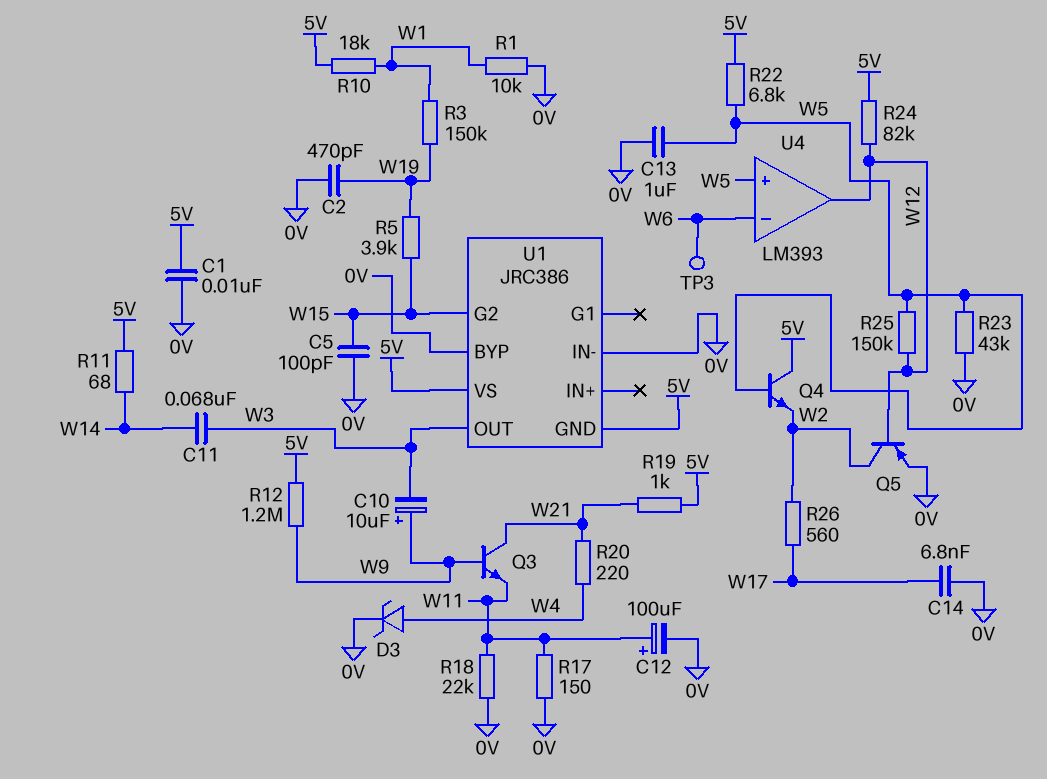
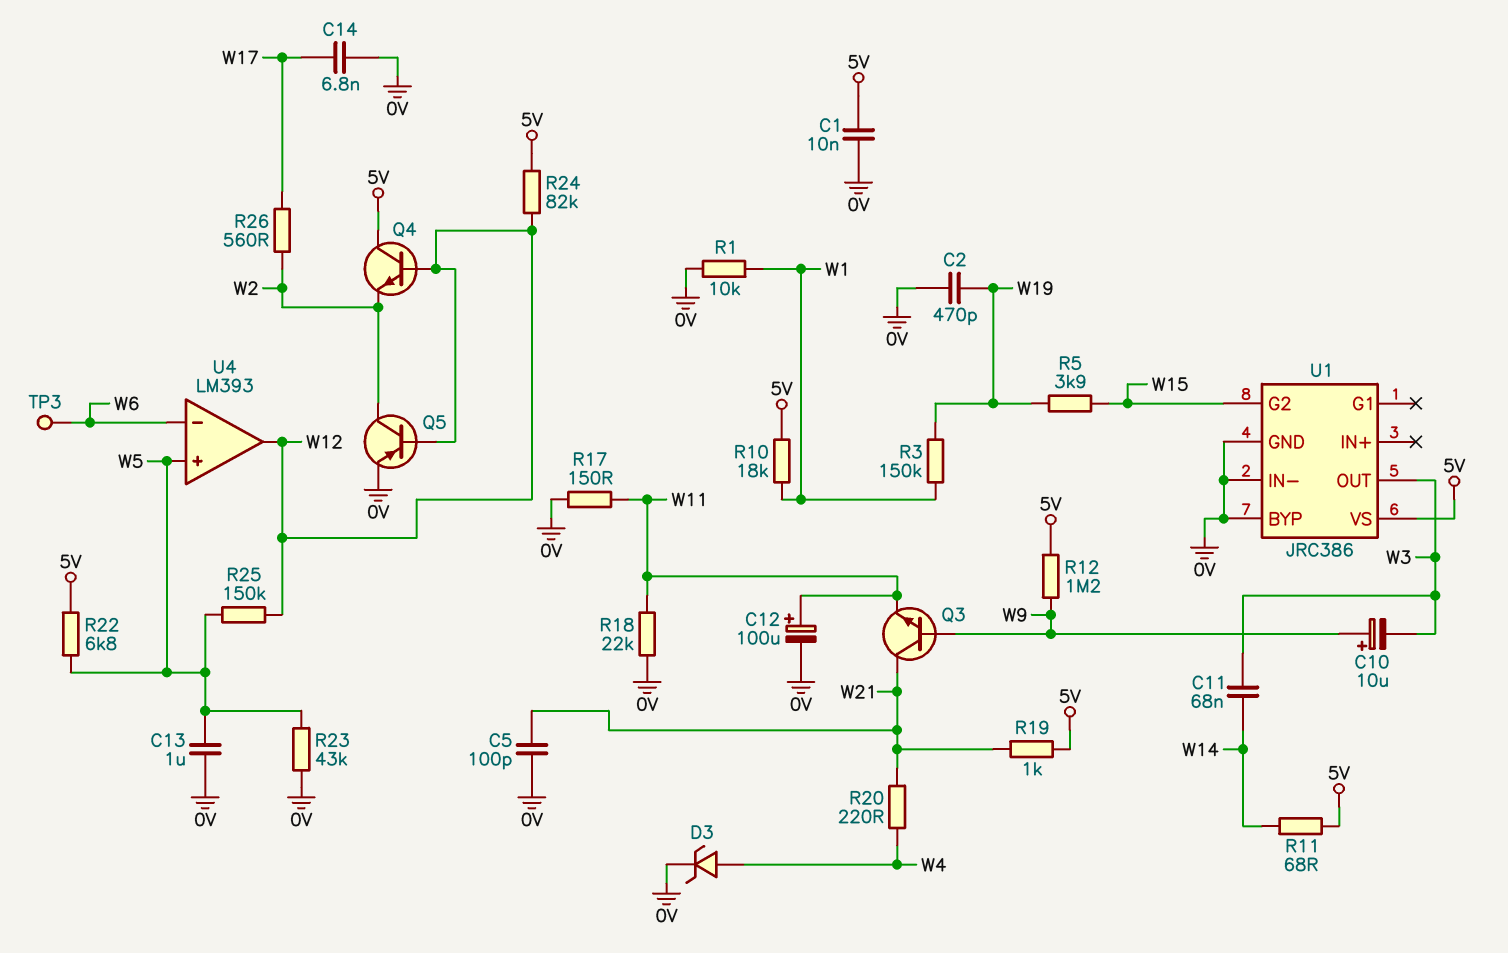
C5: 100pF (0V, W15) -> 100pF (0V, W21)
Q4: NPN (B W5, C 5V, E W2) -> NPN (B W12, C 5V, E W2)
U1 pin GND: 5V -> 0V

